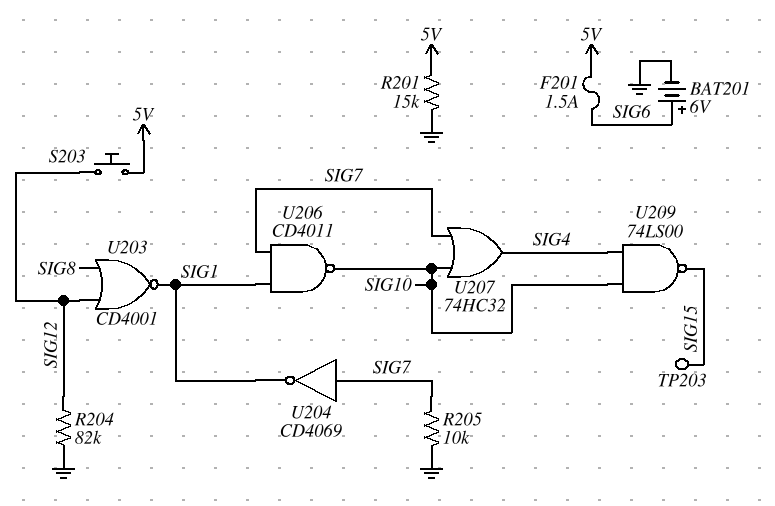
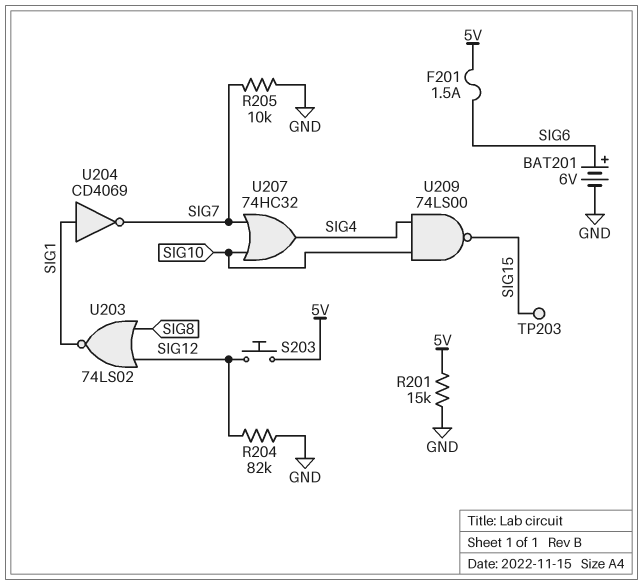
U203: NOR CD4001 (in SIG8, in SIG12, out SIG1) -> NOR 74LS02 (in SIG8, in SIG12, out SIG1)
U204: NOT CD4069 (in SIG7, out SIG1) -> NOT CD4069 (in SIG1, out SIG7)
U206: NAND CD4011 (in SIG1, in SIG7, out SIG10) -> none

